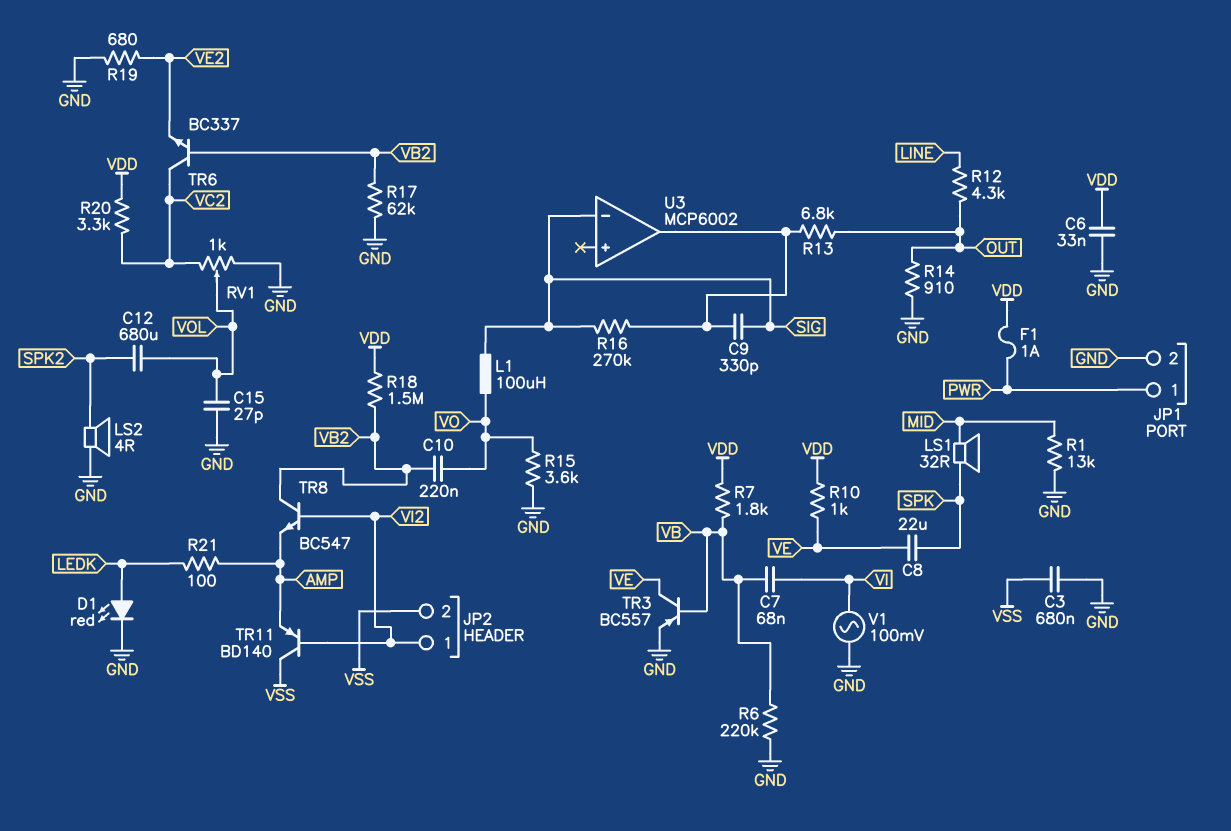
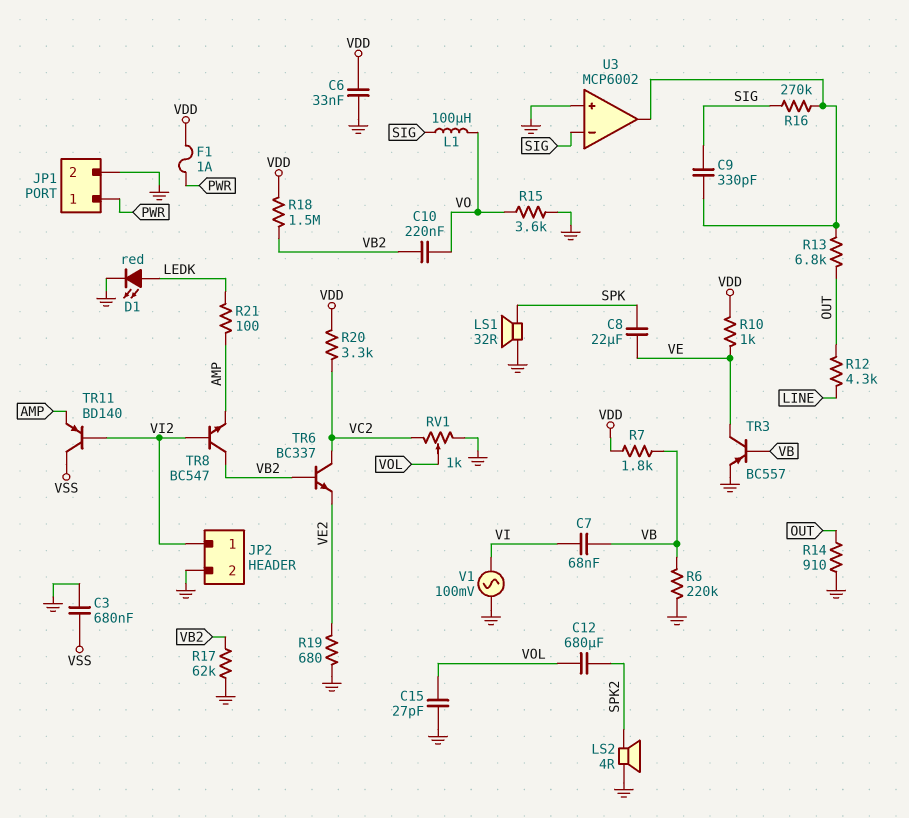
JP2 pin 2: VSS -> GND
LS1: speaker 32R (MID, SPK) -> speaker 32R (GND, SPK)
R1: 13k (GND, MID) -> none
U3 pin in+: none -> GND

